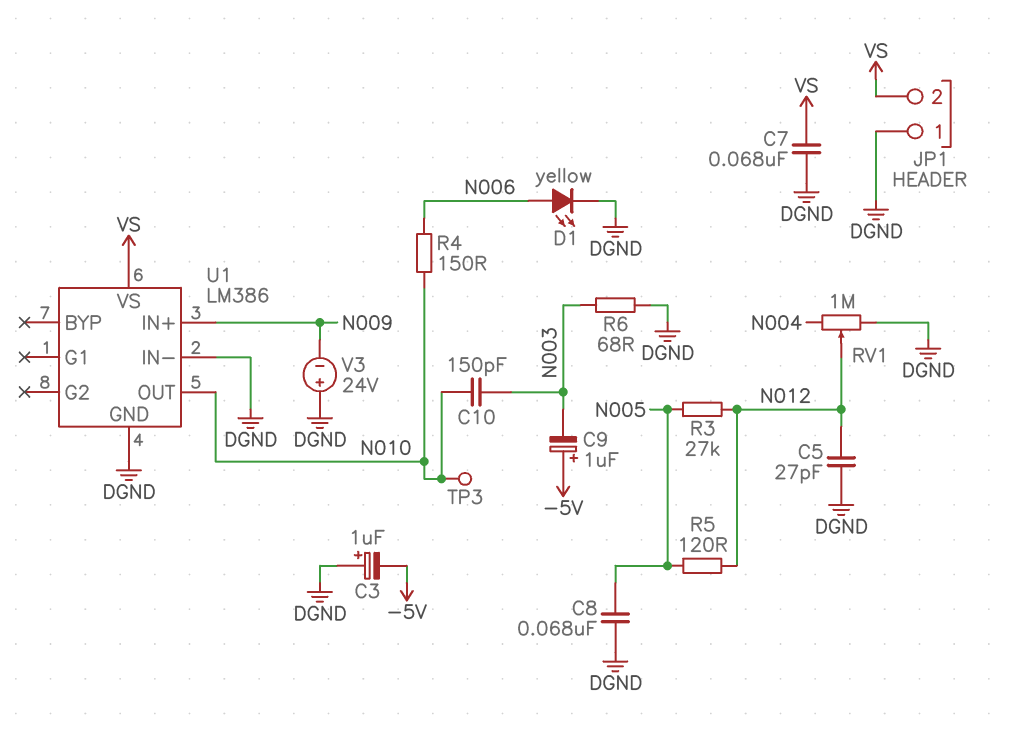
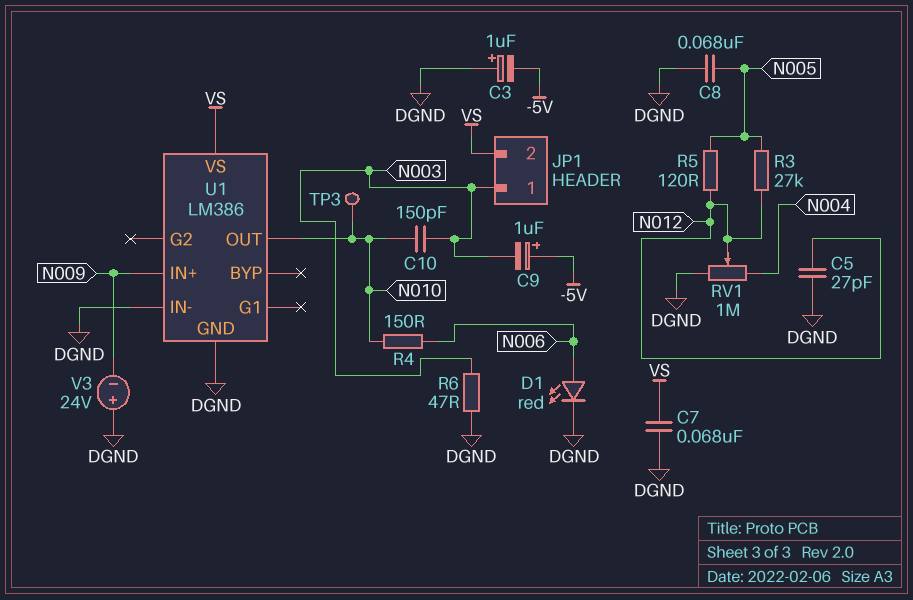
D1: LED yellow (A N006, K DGND) -> LED red (A N006, K DGND)
JP1 pin 1: DGND -> N003
R6: 68 (DGND, N003) -> 47 (DGND, N003)

